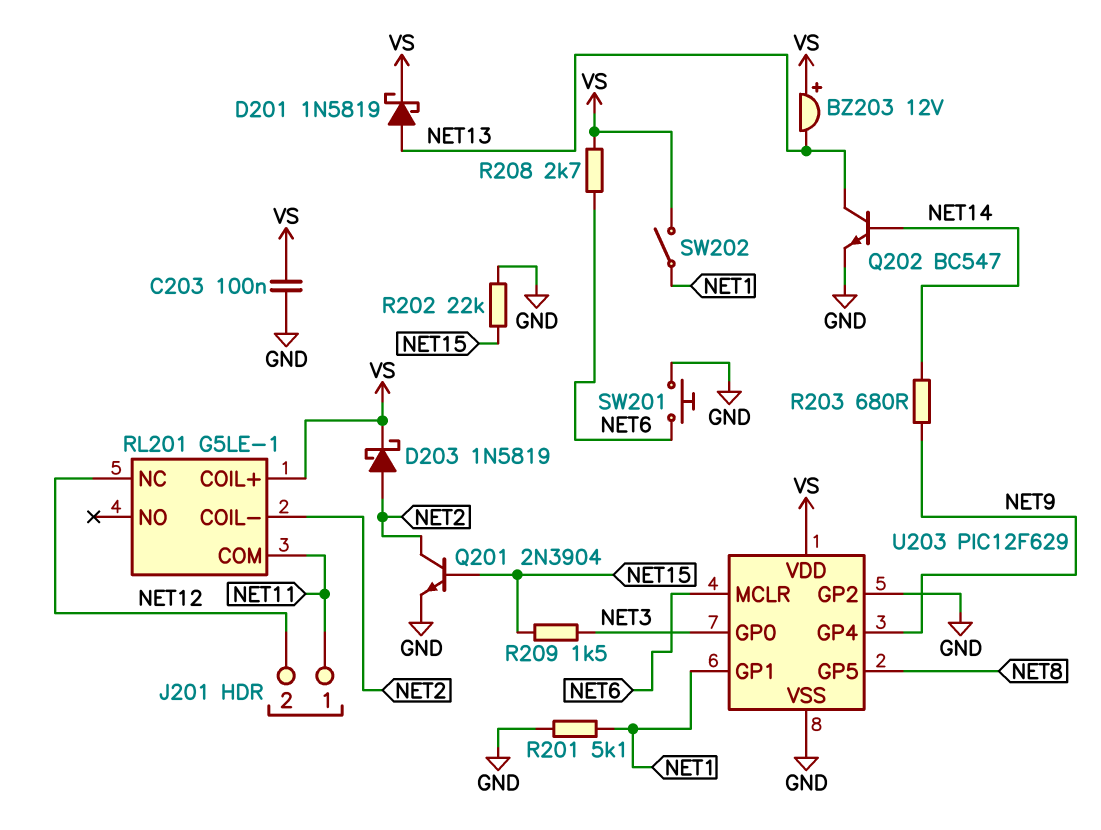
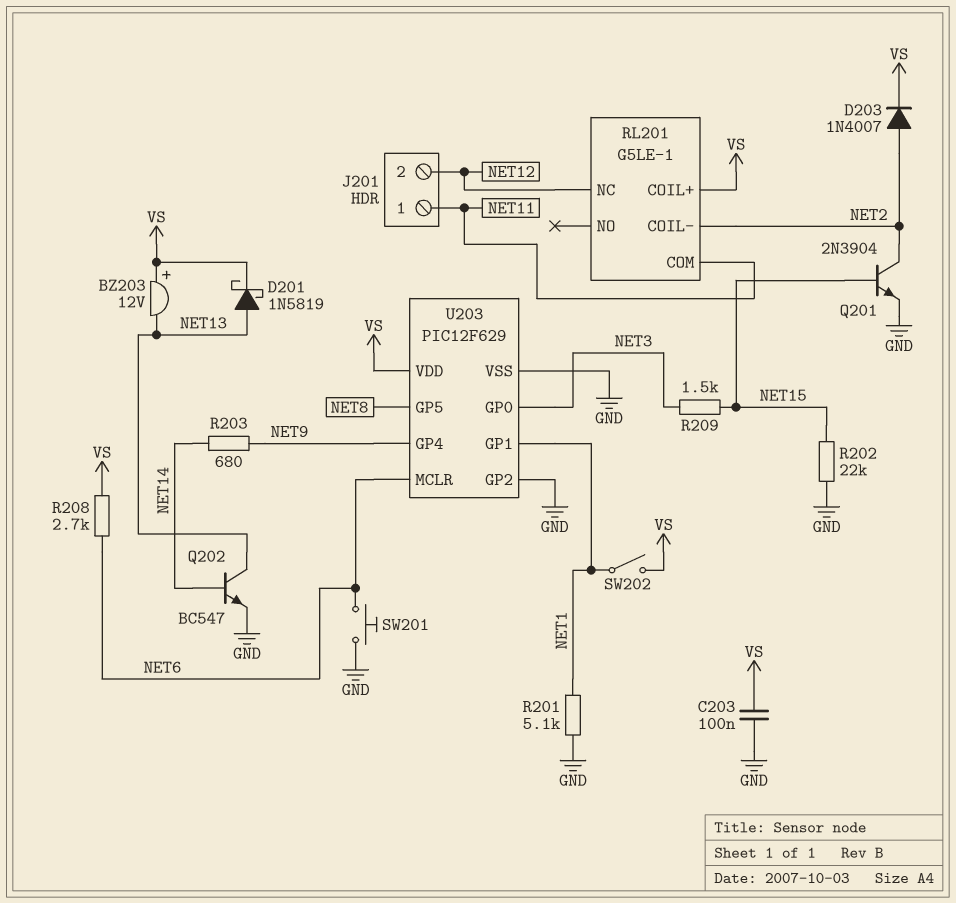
D203: schottky 1N5819 (A NET2, K VS) -> diode 1N4007 (A NET2, K VS)

